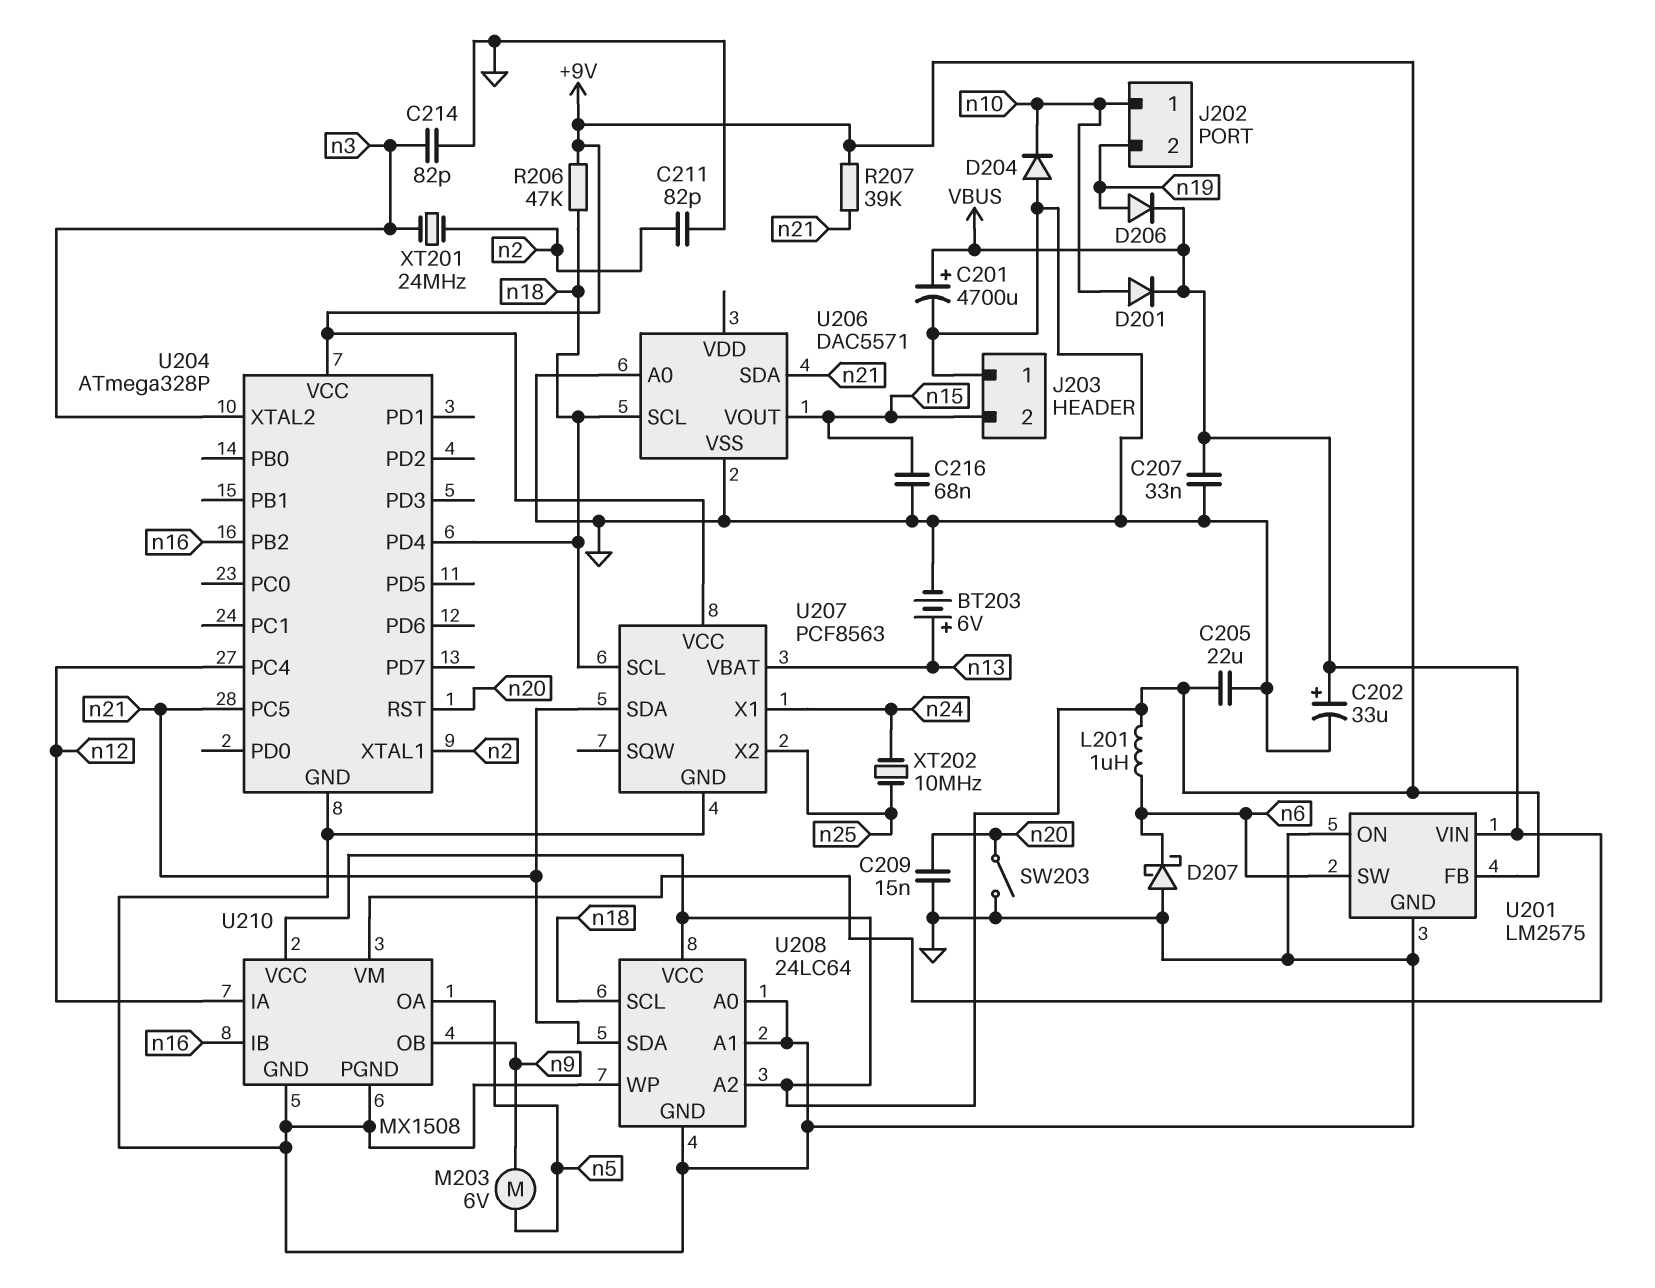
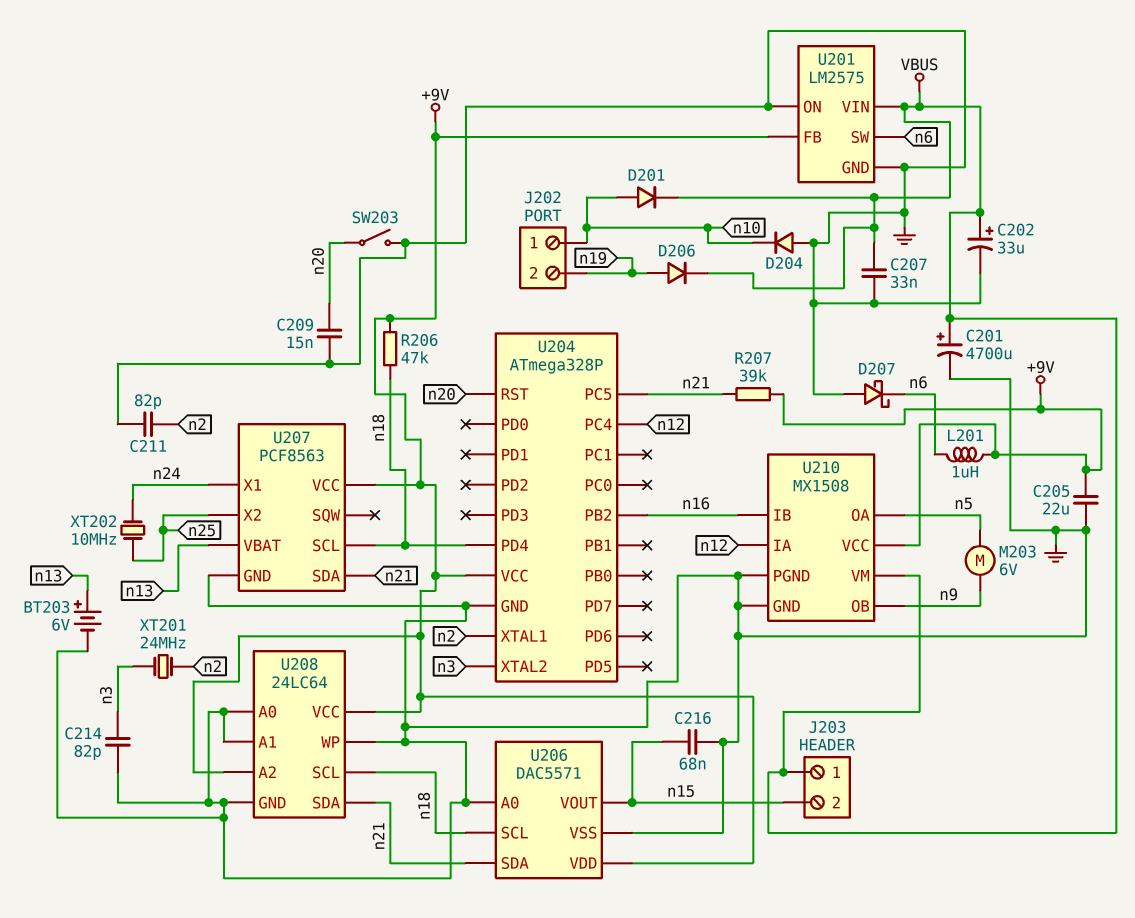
J203 pin 1: GND -> VBUS
U206 pin VDD: none -> +9V

